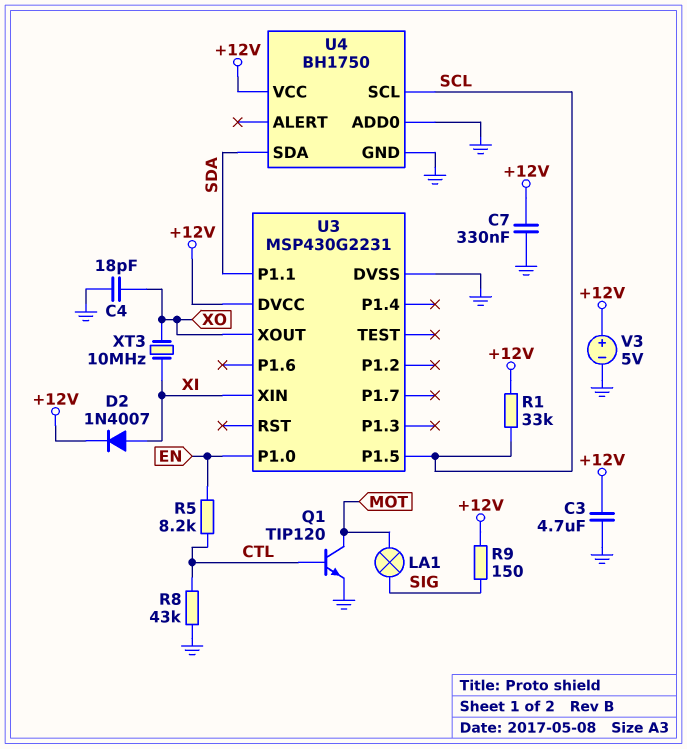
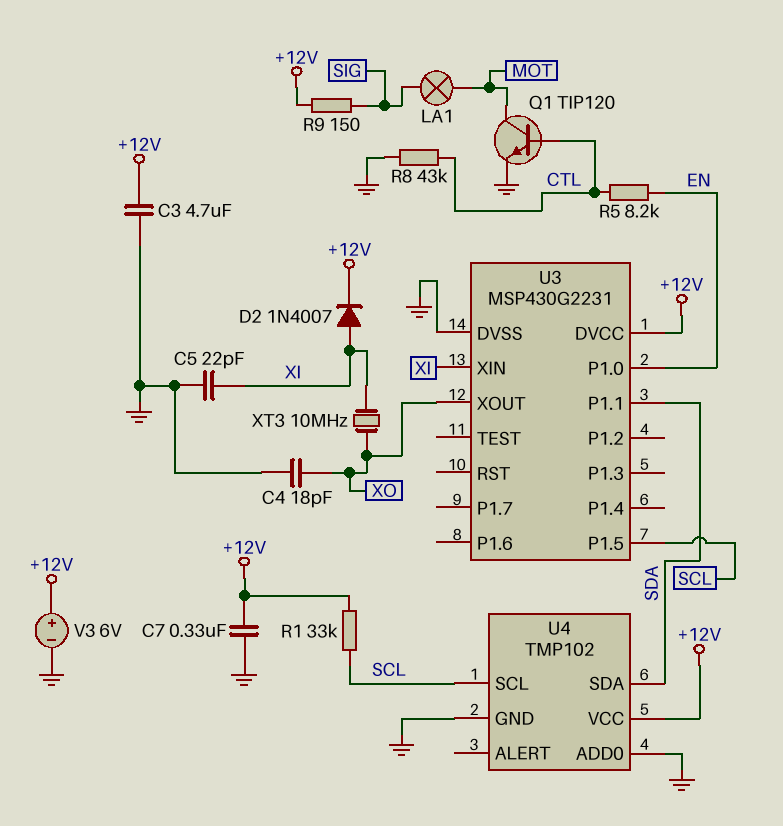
C5: none -> 22pF (GND, XI)
U4: BH1750 -> TMP102
V3: 5V (plus +12V, minus GND) -> 6V (plus +12V, minus GND)

